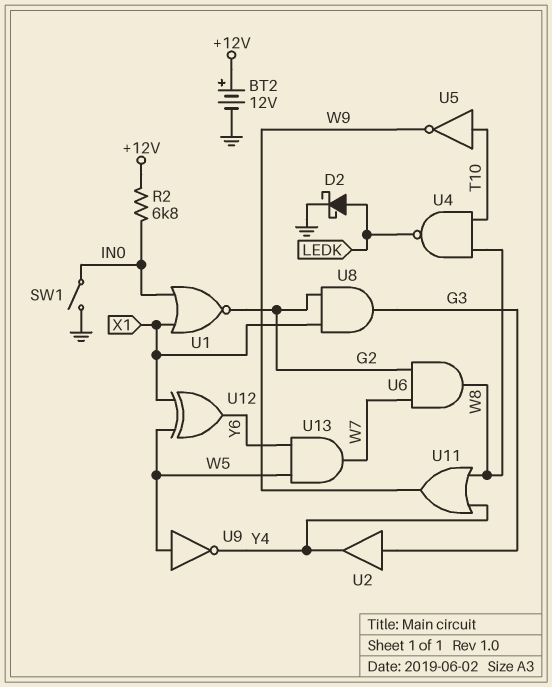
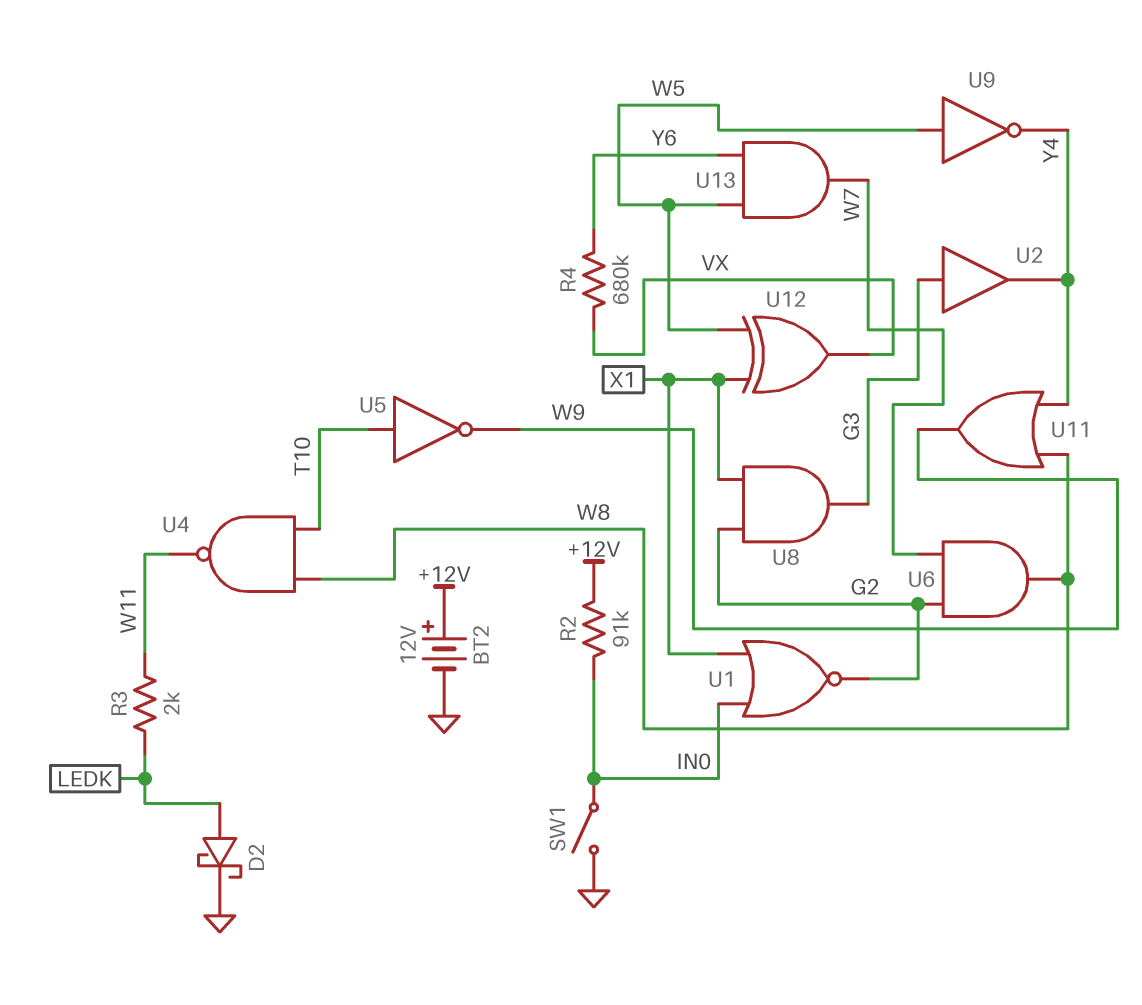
R2: 6.8k (+12V, IN0) -> 91k (+12V, IN0)
R3: none -> 2k (LEDK, W11)
R4: none -> 680k (VX, Y6)
U4: NAND (in T10, in W8, out LEDK) -> NAND (in T10, in W8, out W11)
U12: XOR (in W5, in X1, out Y6) -> XOR (in W5, in X1, out VX)

